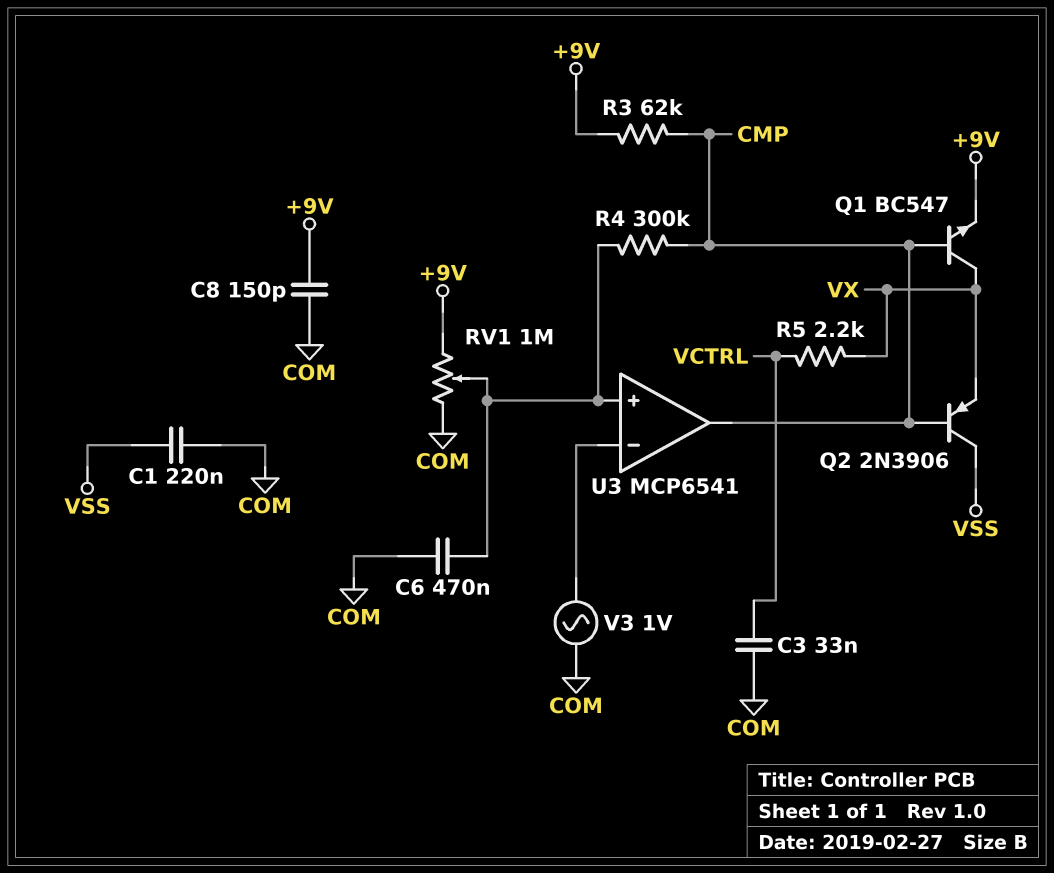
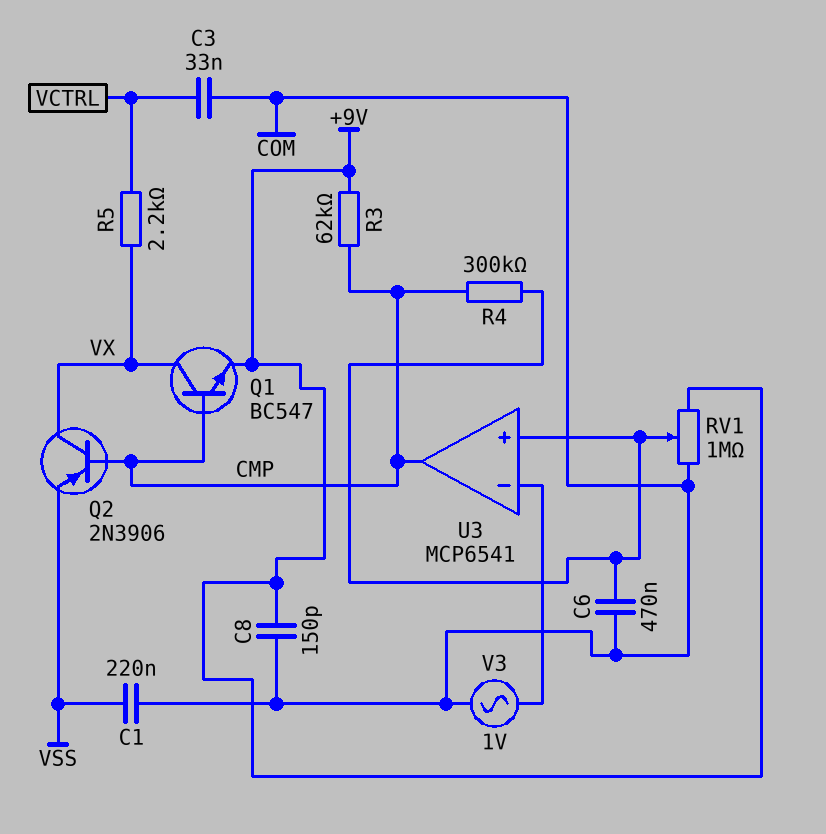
Q2: PNP 2N3906 (B CMP, C VSS, E VX) -> PNP 2N3906 (B CMP, C VX, E VSS)

